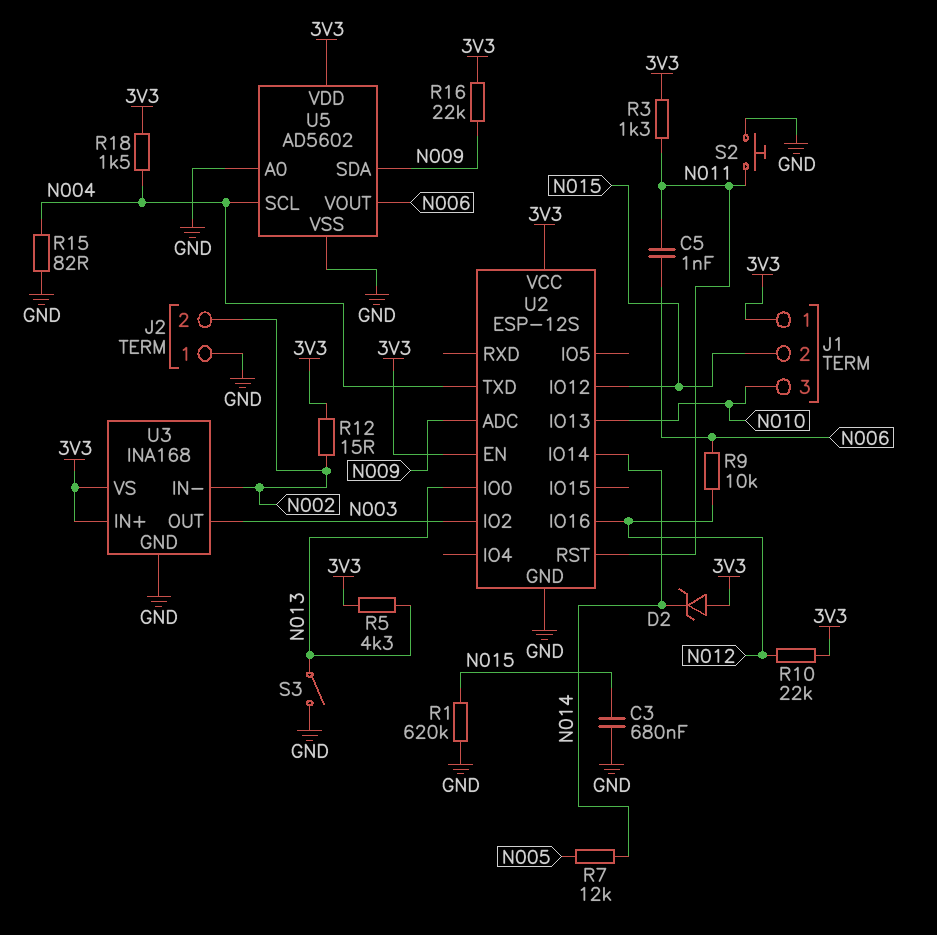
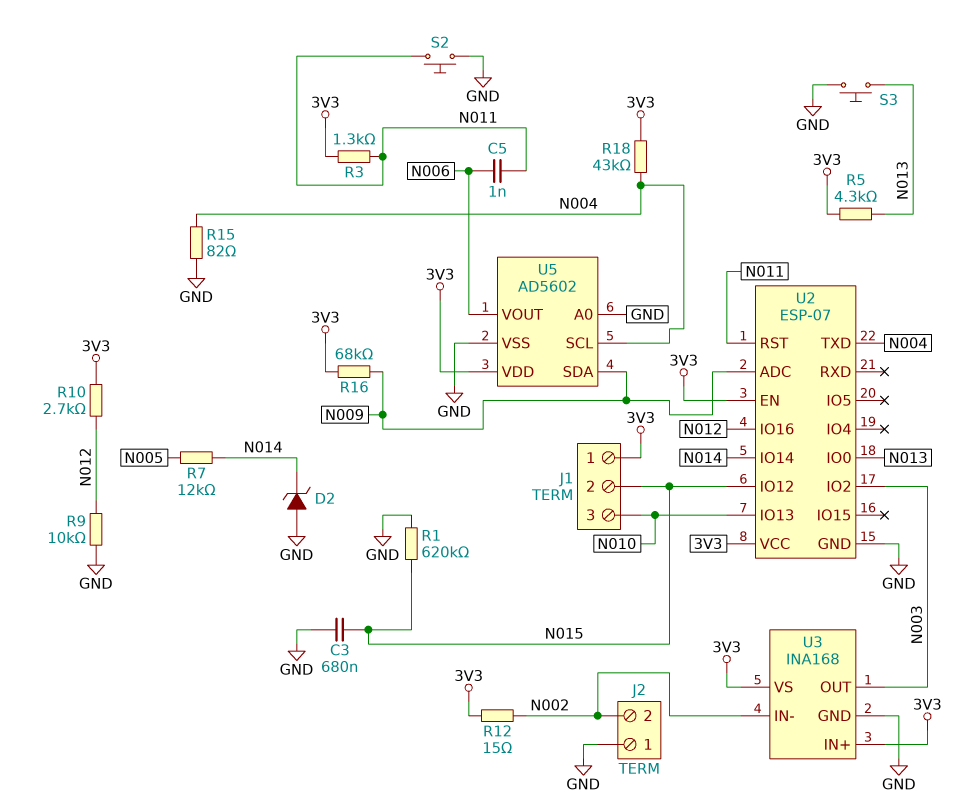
D2: zener (A 3V3, K N014) -> zener (A GND, K N014)
R9: 10k (N006, N012) -> 10k (GND, N012)
R10: 22k (3V3, N012) -> 2.7k (3V3, N012)
R16: 22k (3V3, N009) -> 68k (3V3, N009)
R18: 1.5k (3V3, N004) -> 43k (3V3, N004)
S3: switch (GND, N013) -> button (GND, N013)
U2: ESP-12S -> ESP-07

